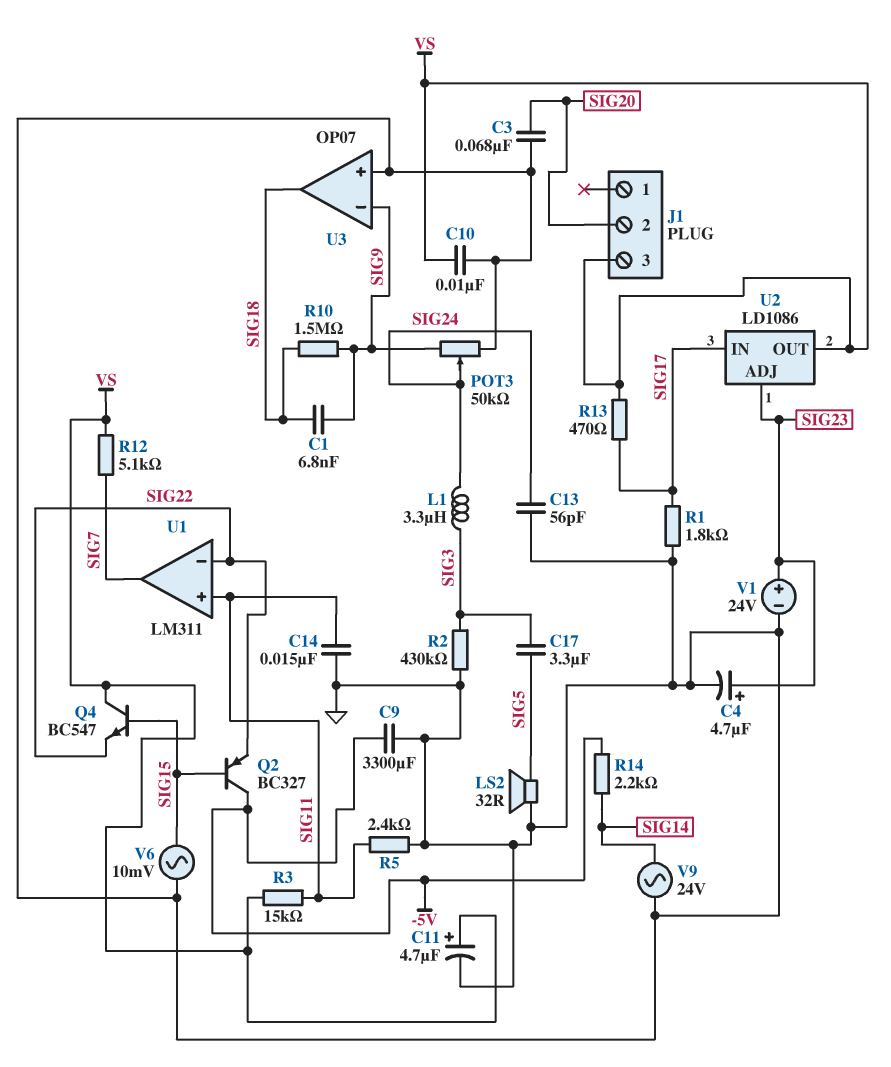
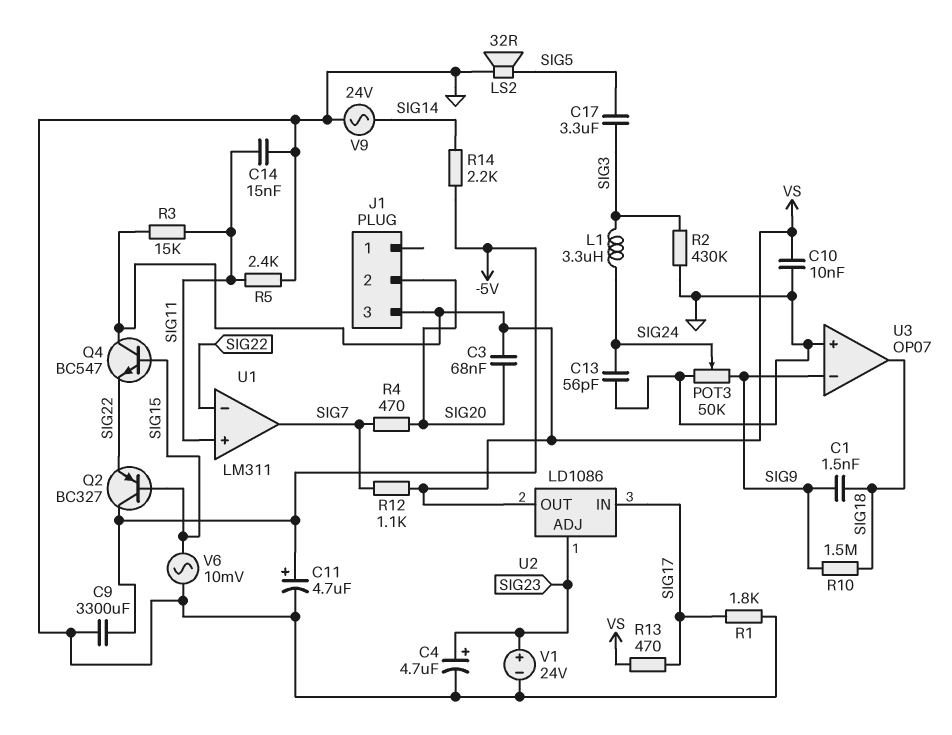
C1: 6.8nF (SIG9, SIG18) -> 1.5nF (SIG9, SIG18)
C3: 68nF (GND, SIG20) -> 68nF (SIG20, VS)
C11: 4.7uF (plus VS, minus GND) -> 4.7uF (plus -5V, minus GND)
R4: none -> 470 (SIG7, SIG20)
R12: 5.1k (SIG7, VS) -> 1.1k (SIG7, VS)

